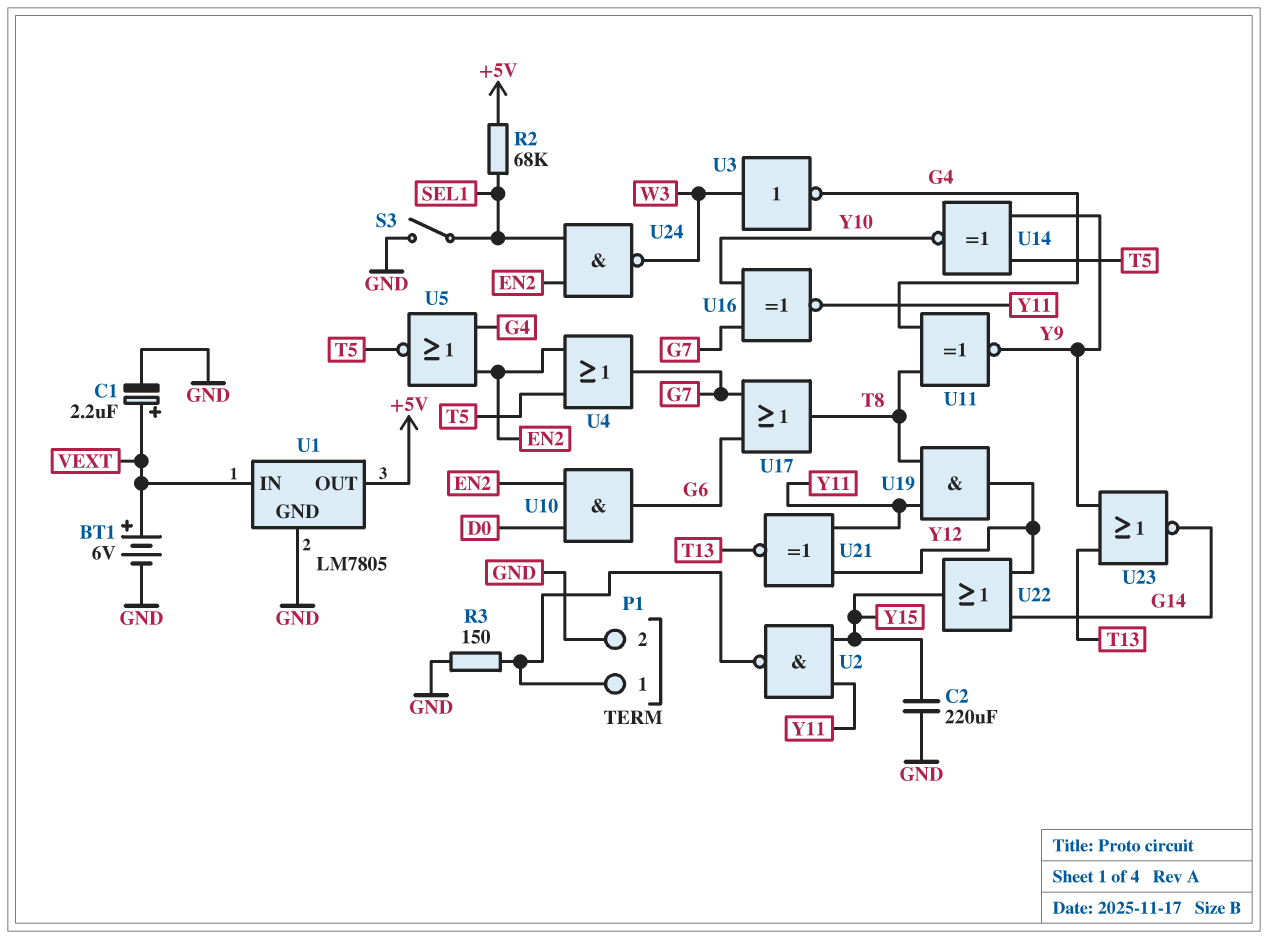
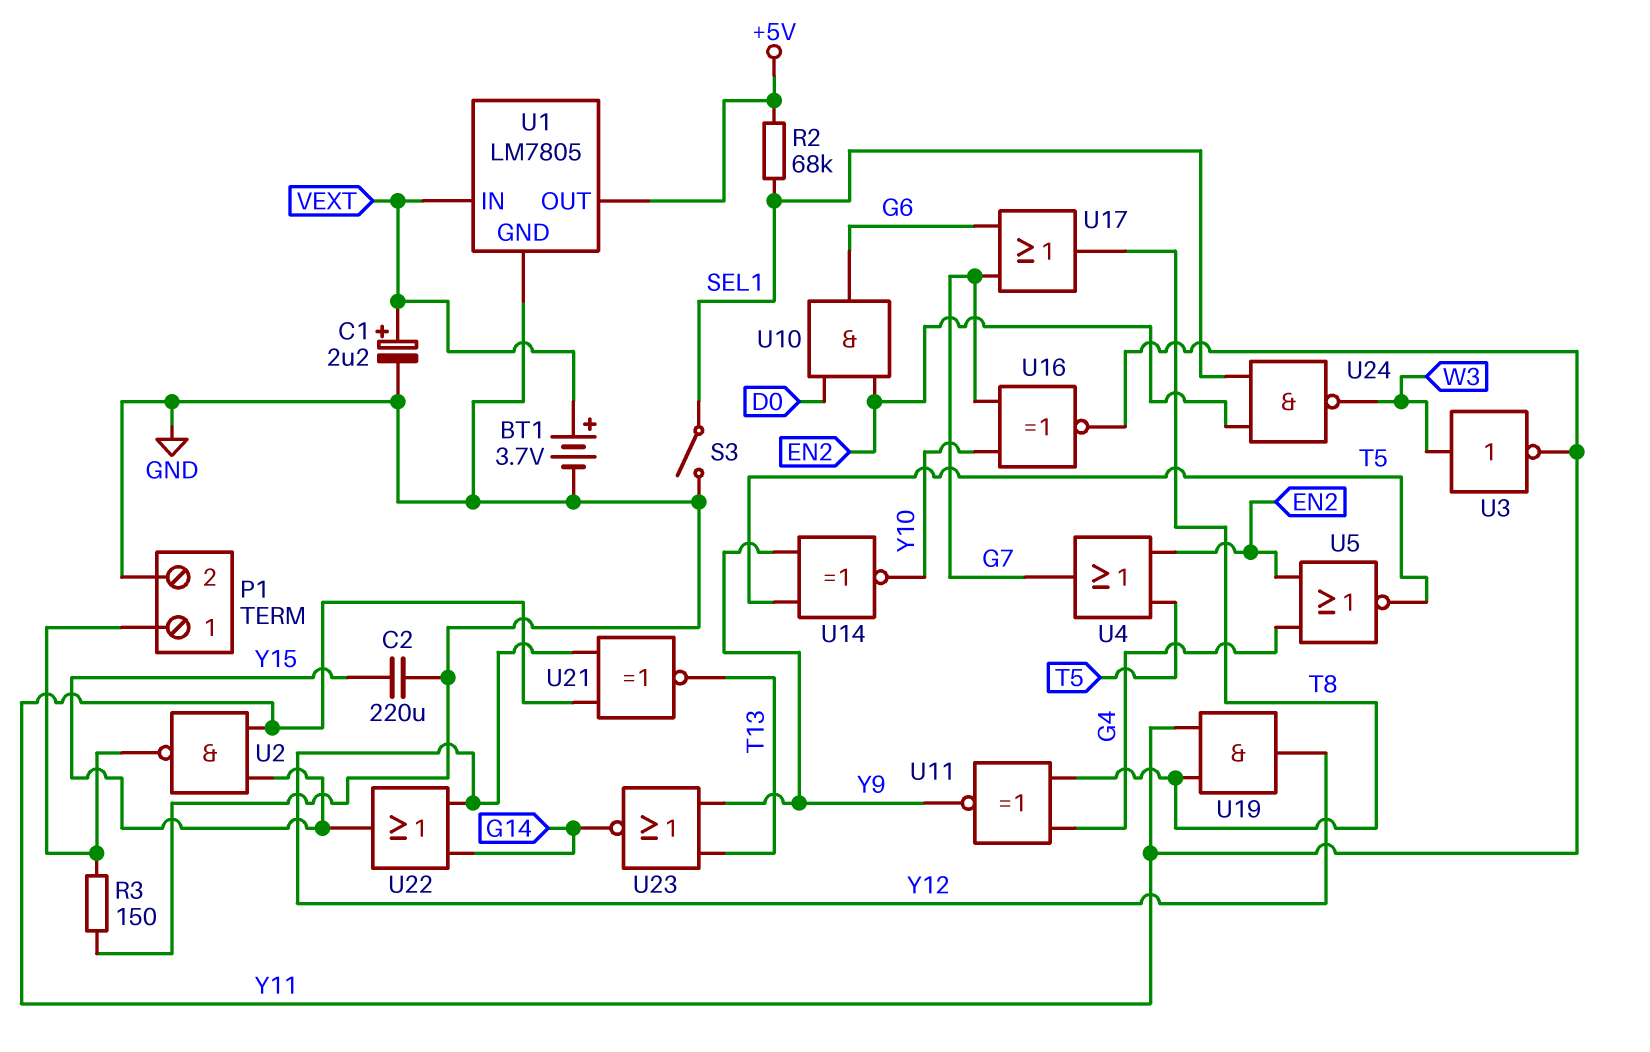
BT1: 6V (plus VEXT, minus GND) -> 3.7V (plus VEXT, minus GND)
U3: NOT (in W3, out G4) -> NOT (in W3, out Y11)

